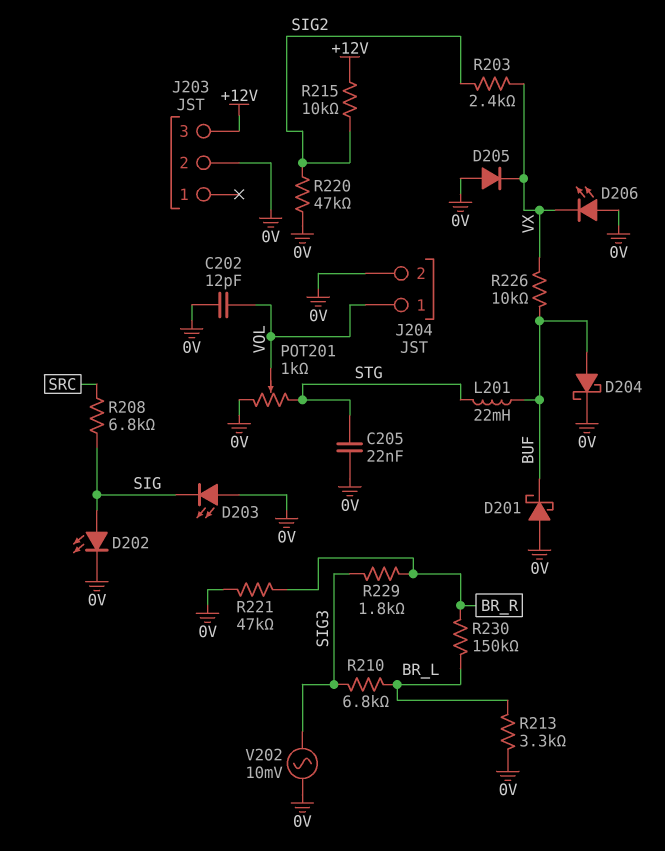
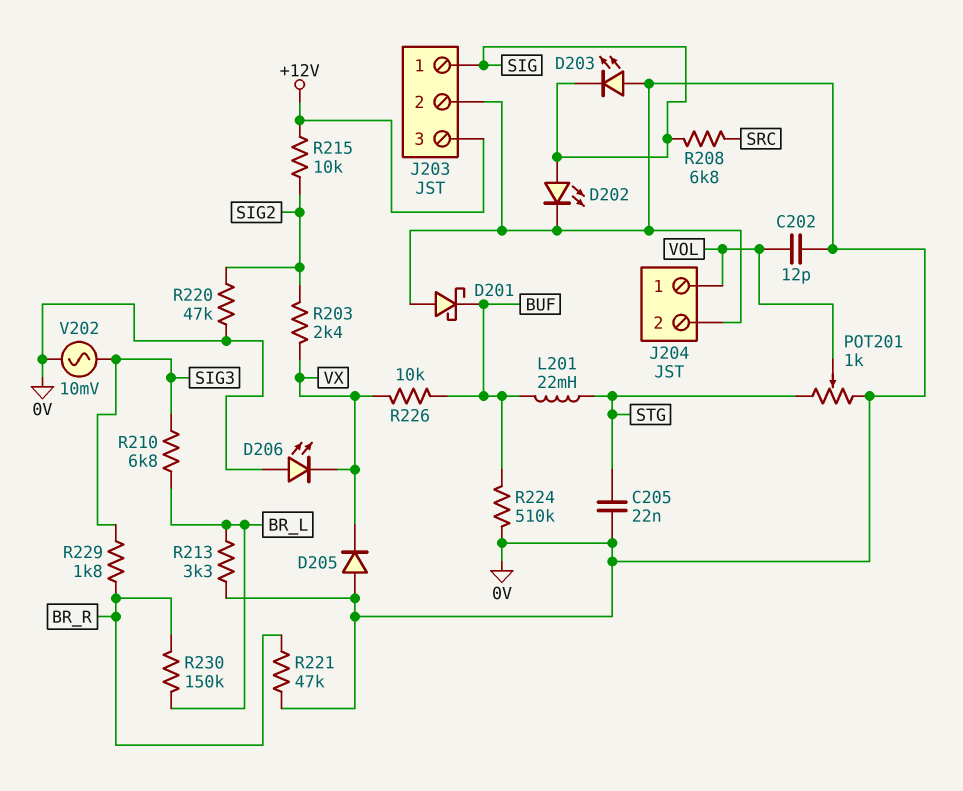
D204: schottky (A BUF, K 0V) -> none
J203 pin 1: none -> SIG
R224: none -> 510k (0V, BUF)

